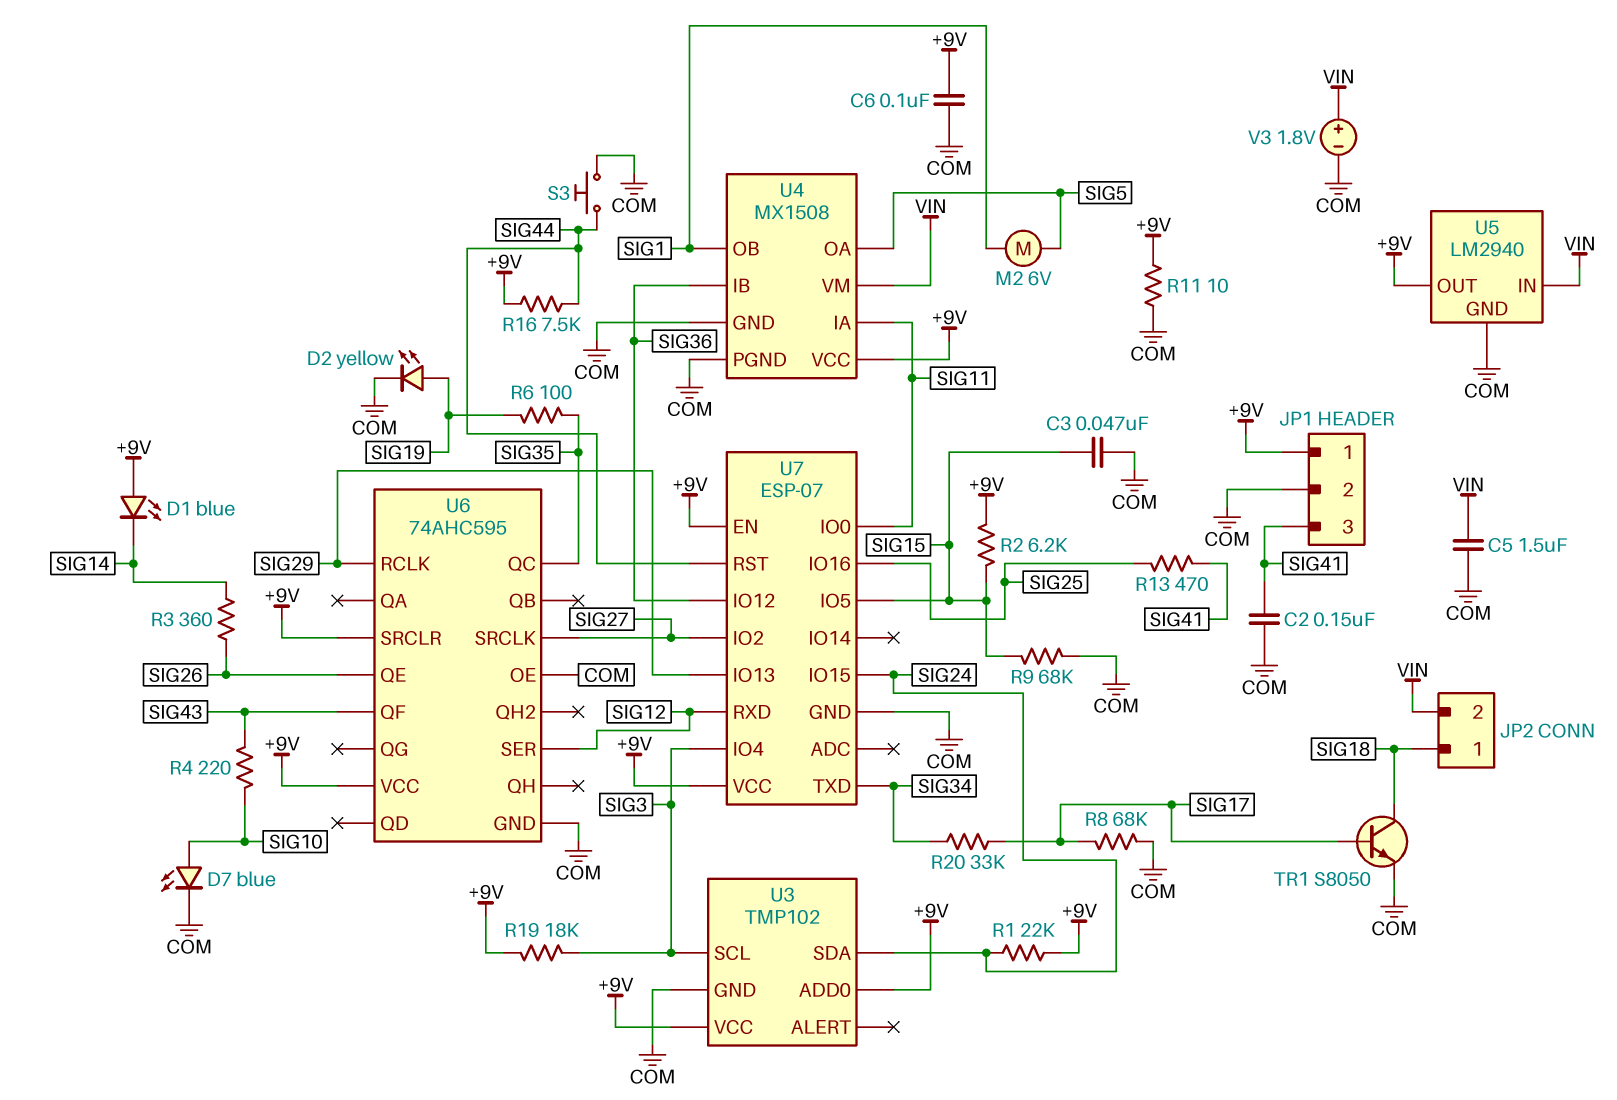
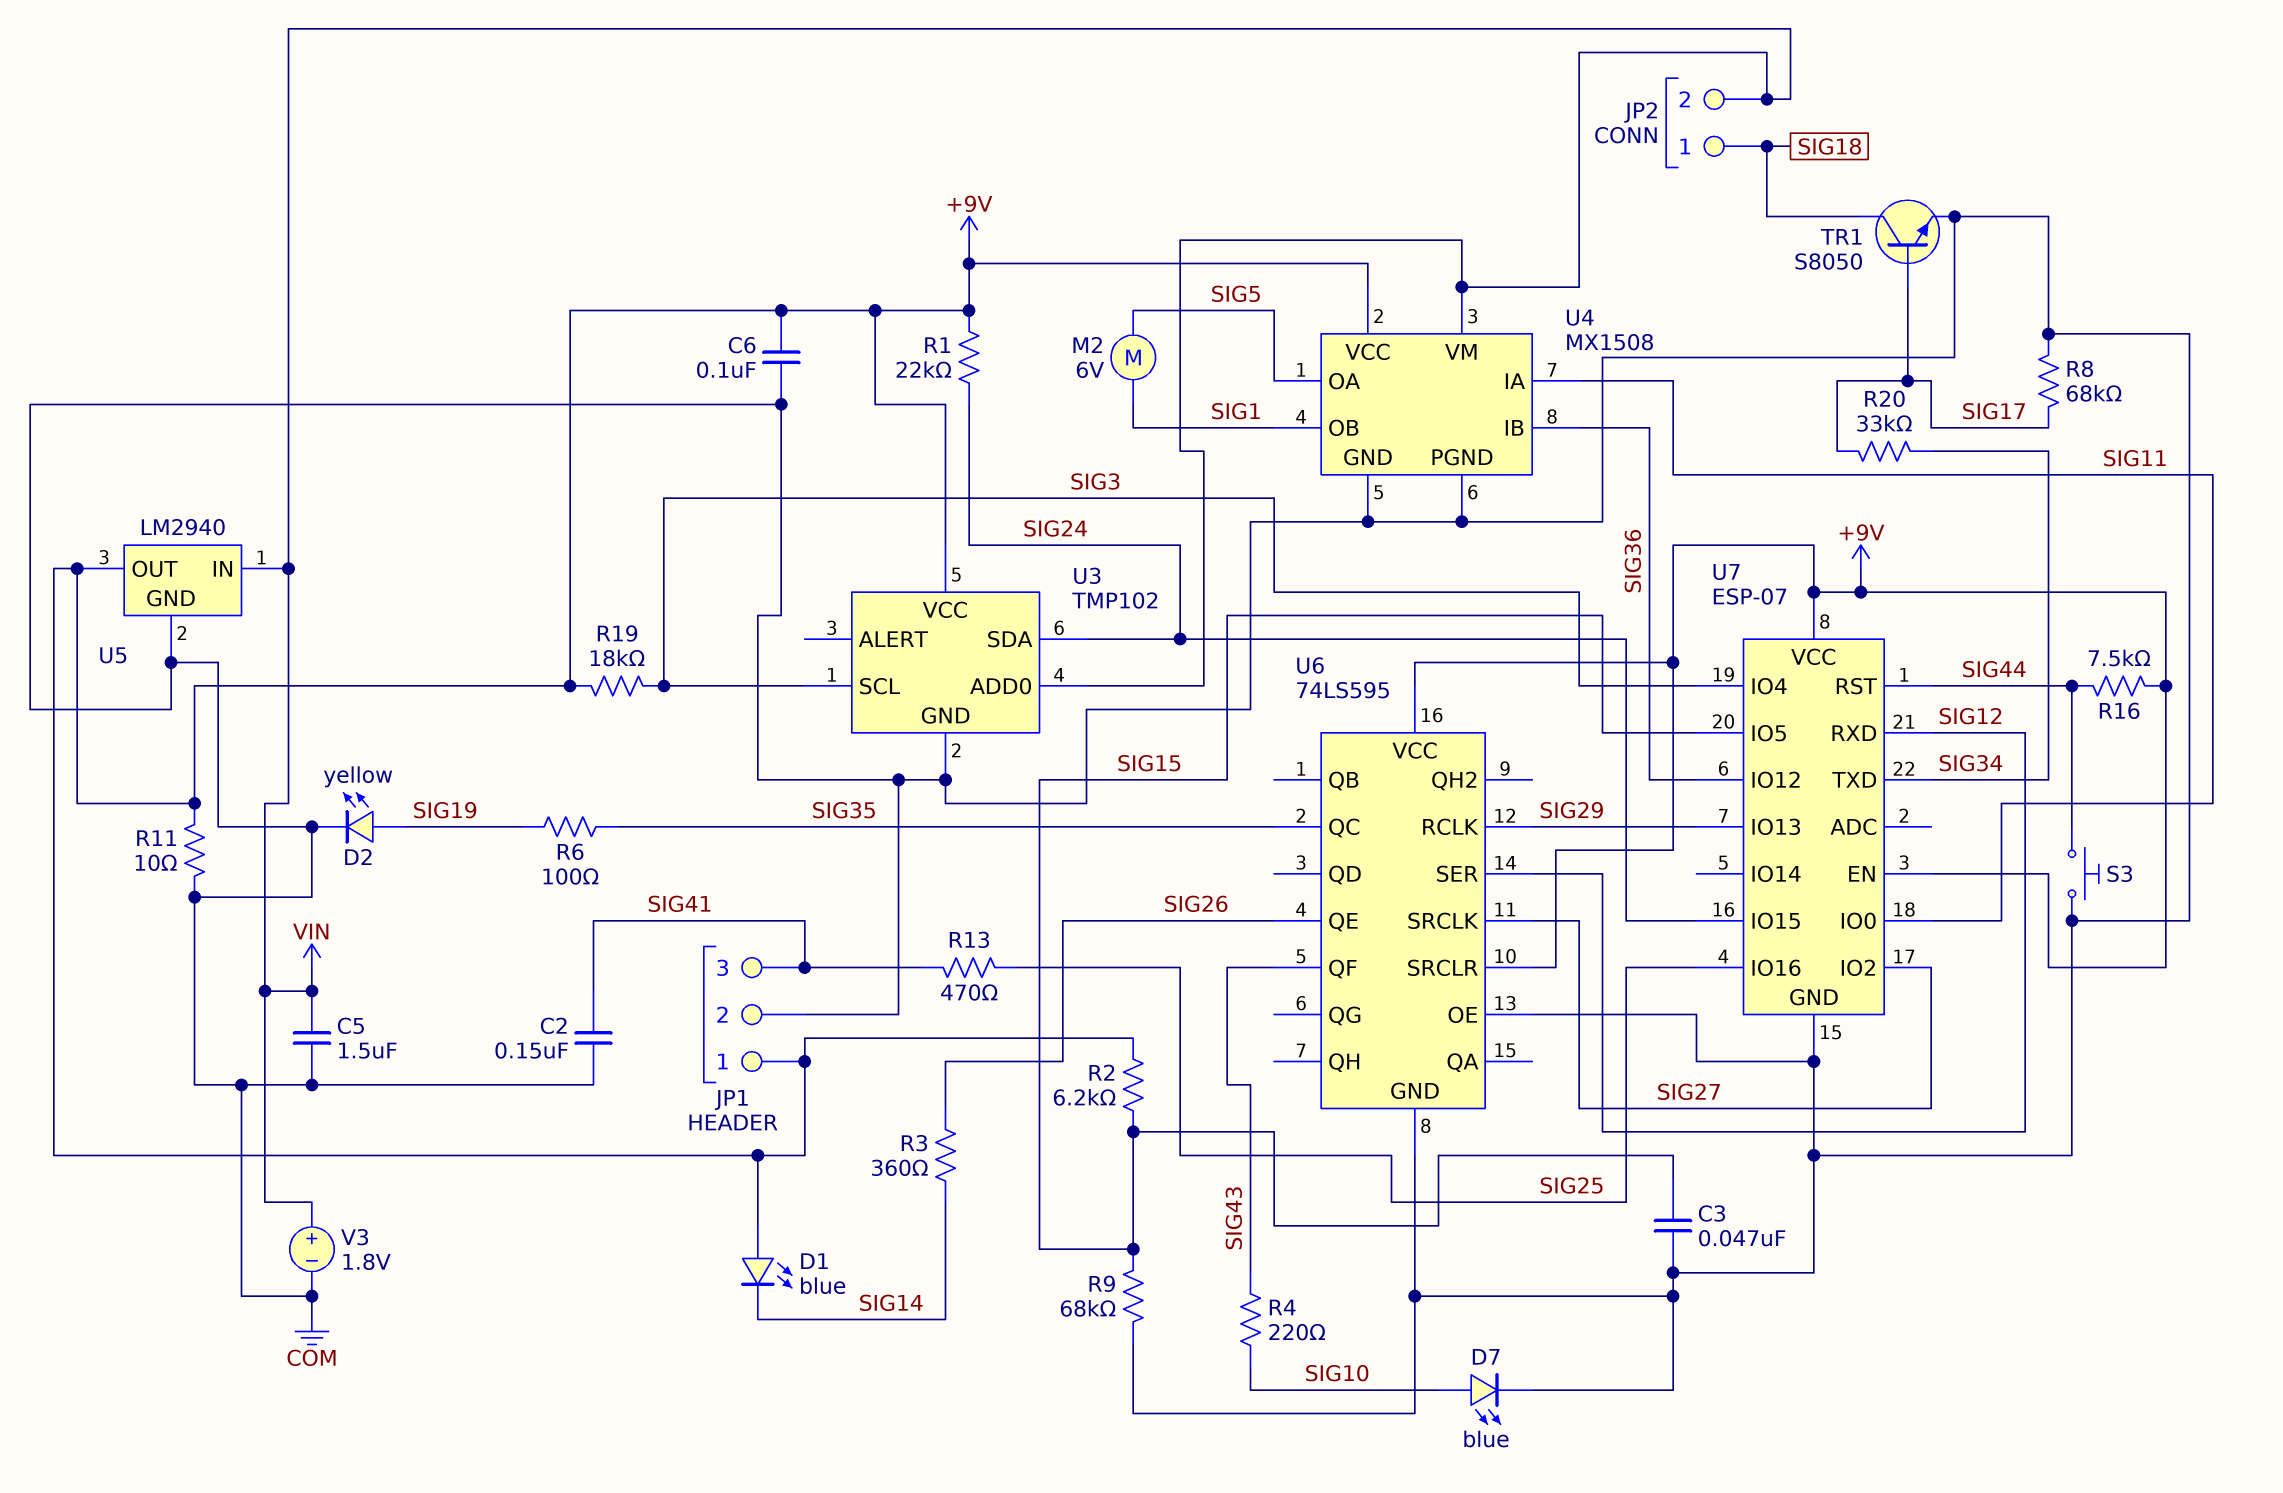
U3 pin ADD0: +9V -> VIN
U6: 74AHC595 -> 74LS595

